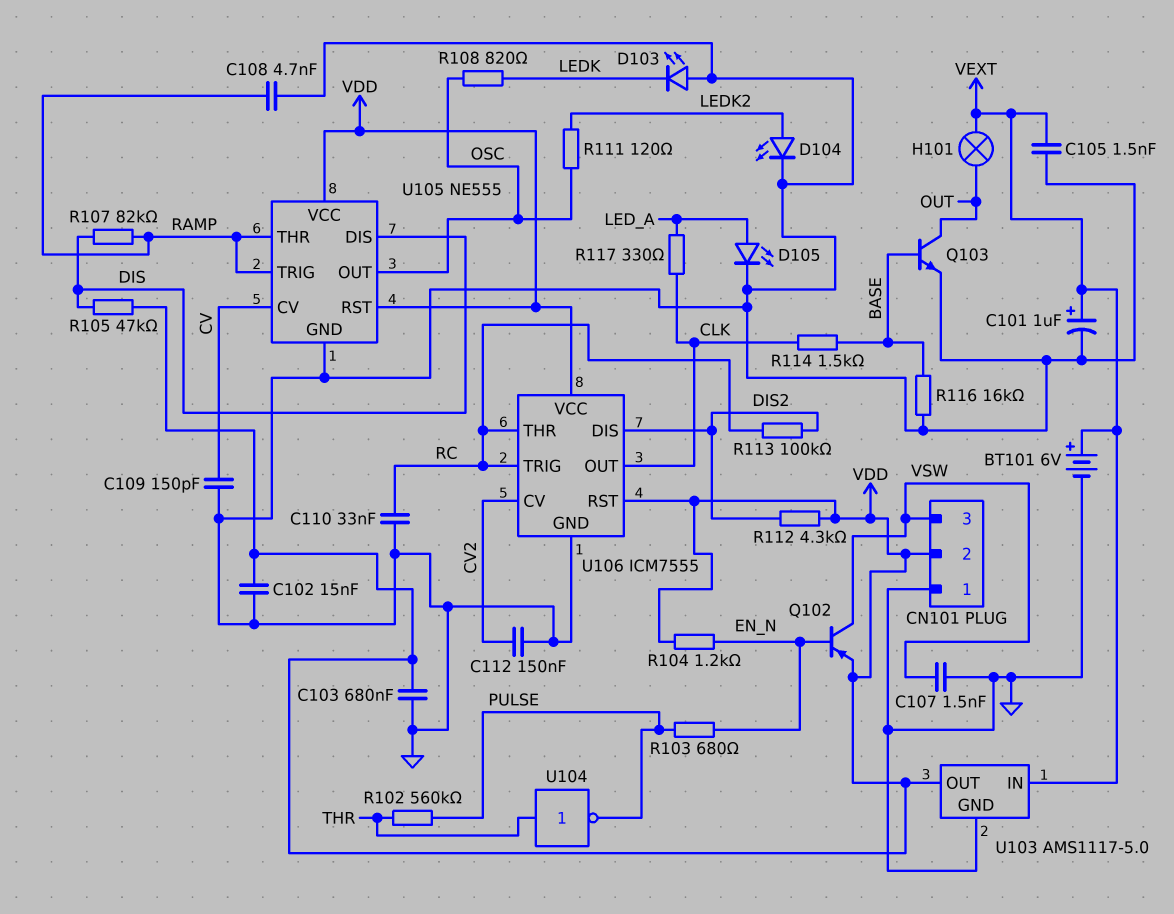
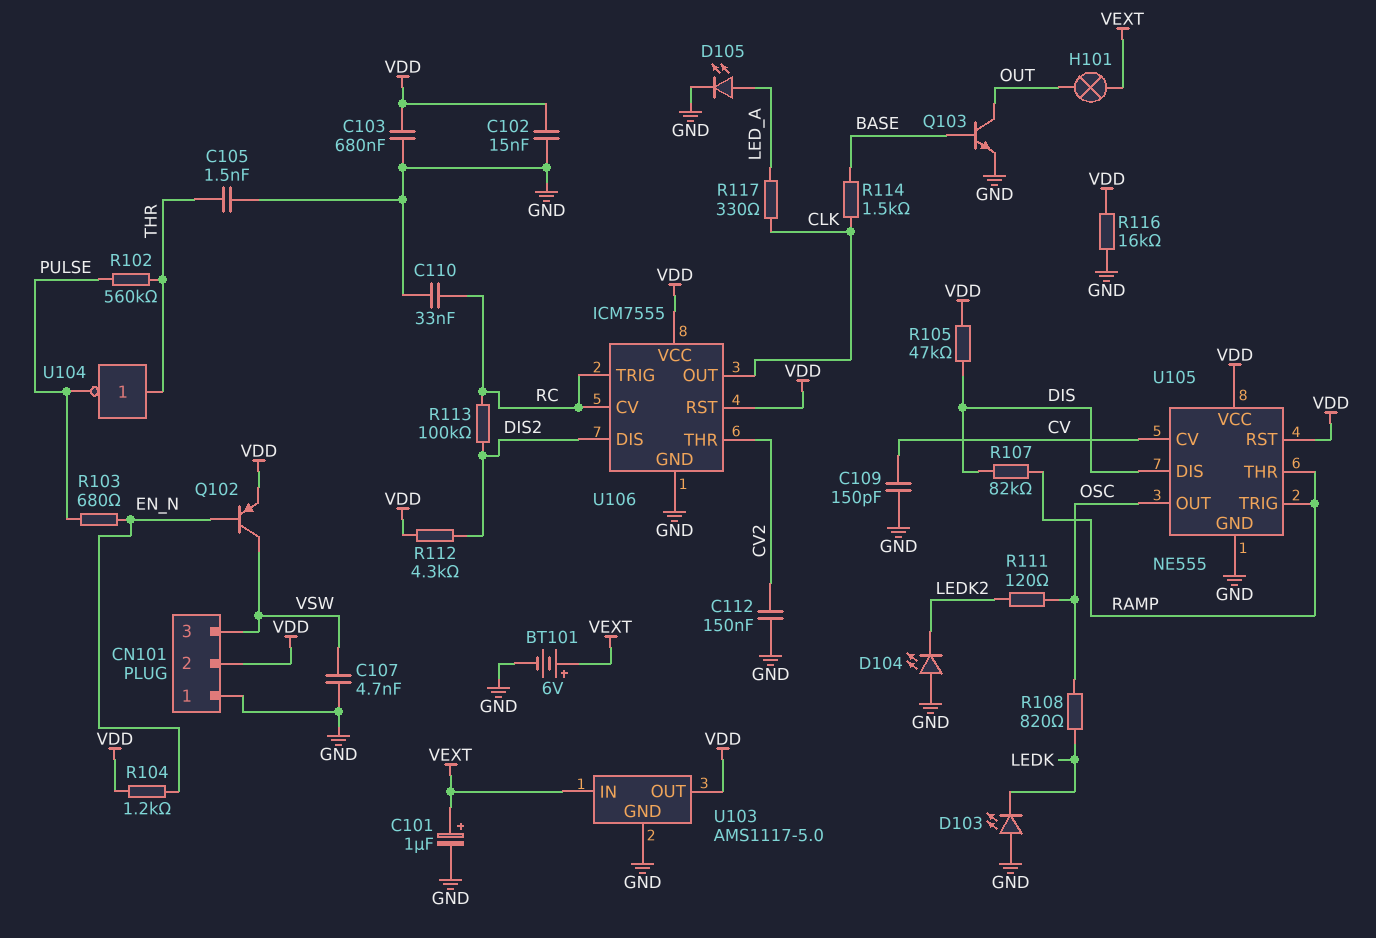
C105: 1.5nF (GND, VEXT) -> 1.5nF (GND, THR)
C107: 1.5nF (GND, VSW) -> 4.7nF (GND, VSW)
C108: 4.7nF (GND, RAMP) -> none
D104: LED (A LEDK2, K GND) -> LED (A GND, K LEDK2)
R116: 16k (BASE, GND) -> 16k (GND, VDD)
U106 pin CV: CV2 -> RC
U106 pin THR: RC -> CV2

